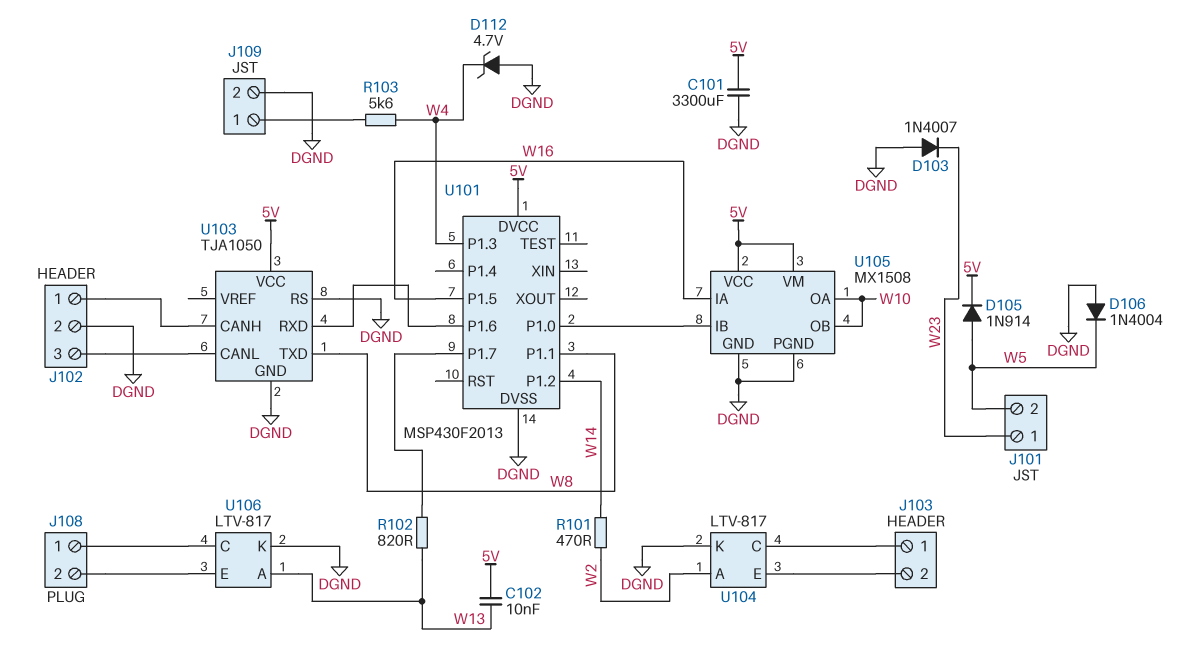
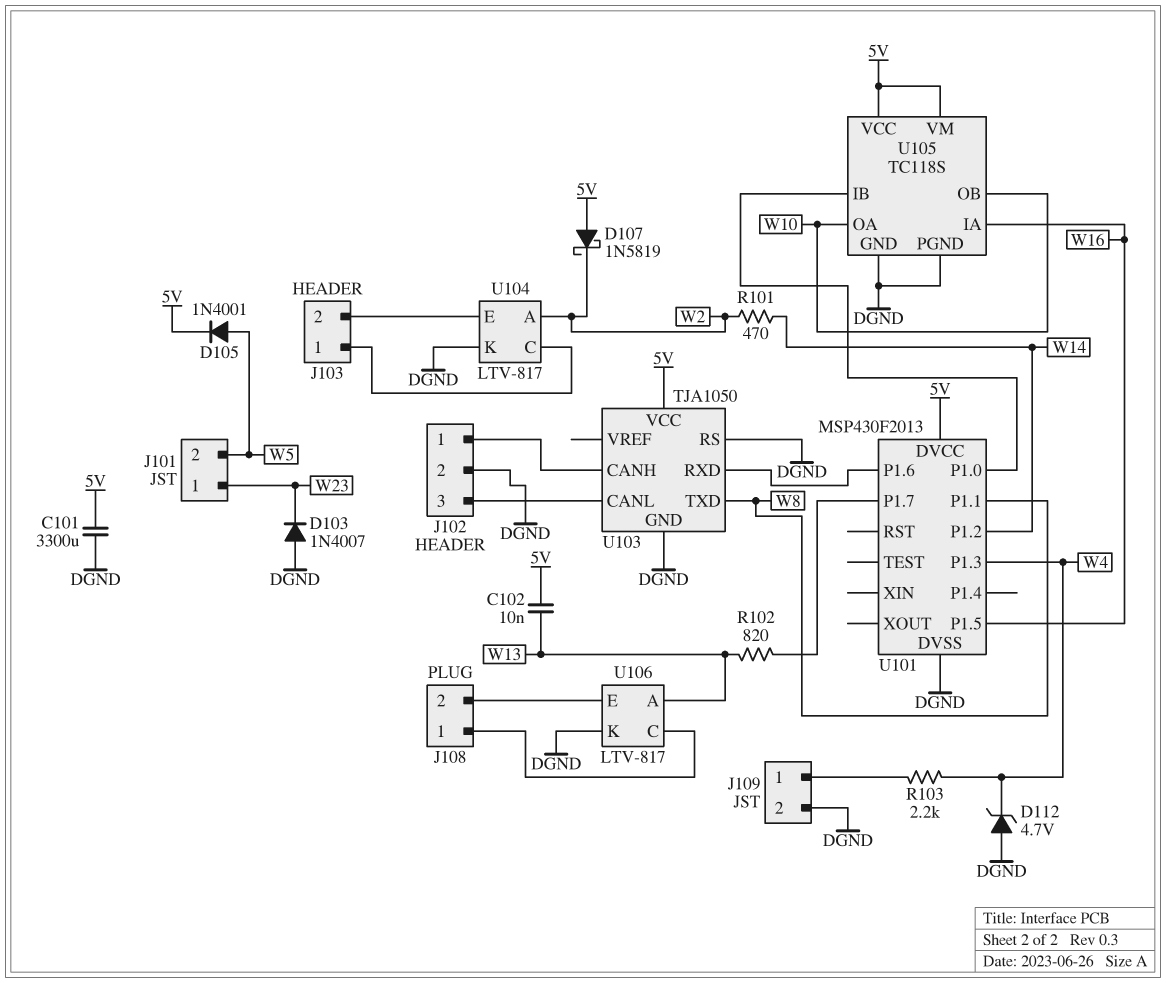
D105: diode 1N914 (A W5, K 5V) -> diode 1N4001 (A W5, K 5V)
D106: diode 1N4004 (A DGND, K W5) -> none
D107: none -> schottky 1N5819 (A 5V, K W2)
R103: 5.6k (J109/1, W4) -> 2.2k (J109/1, W4)
U105: MX1508 -> TC118S

